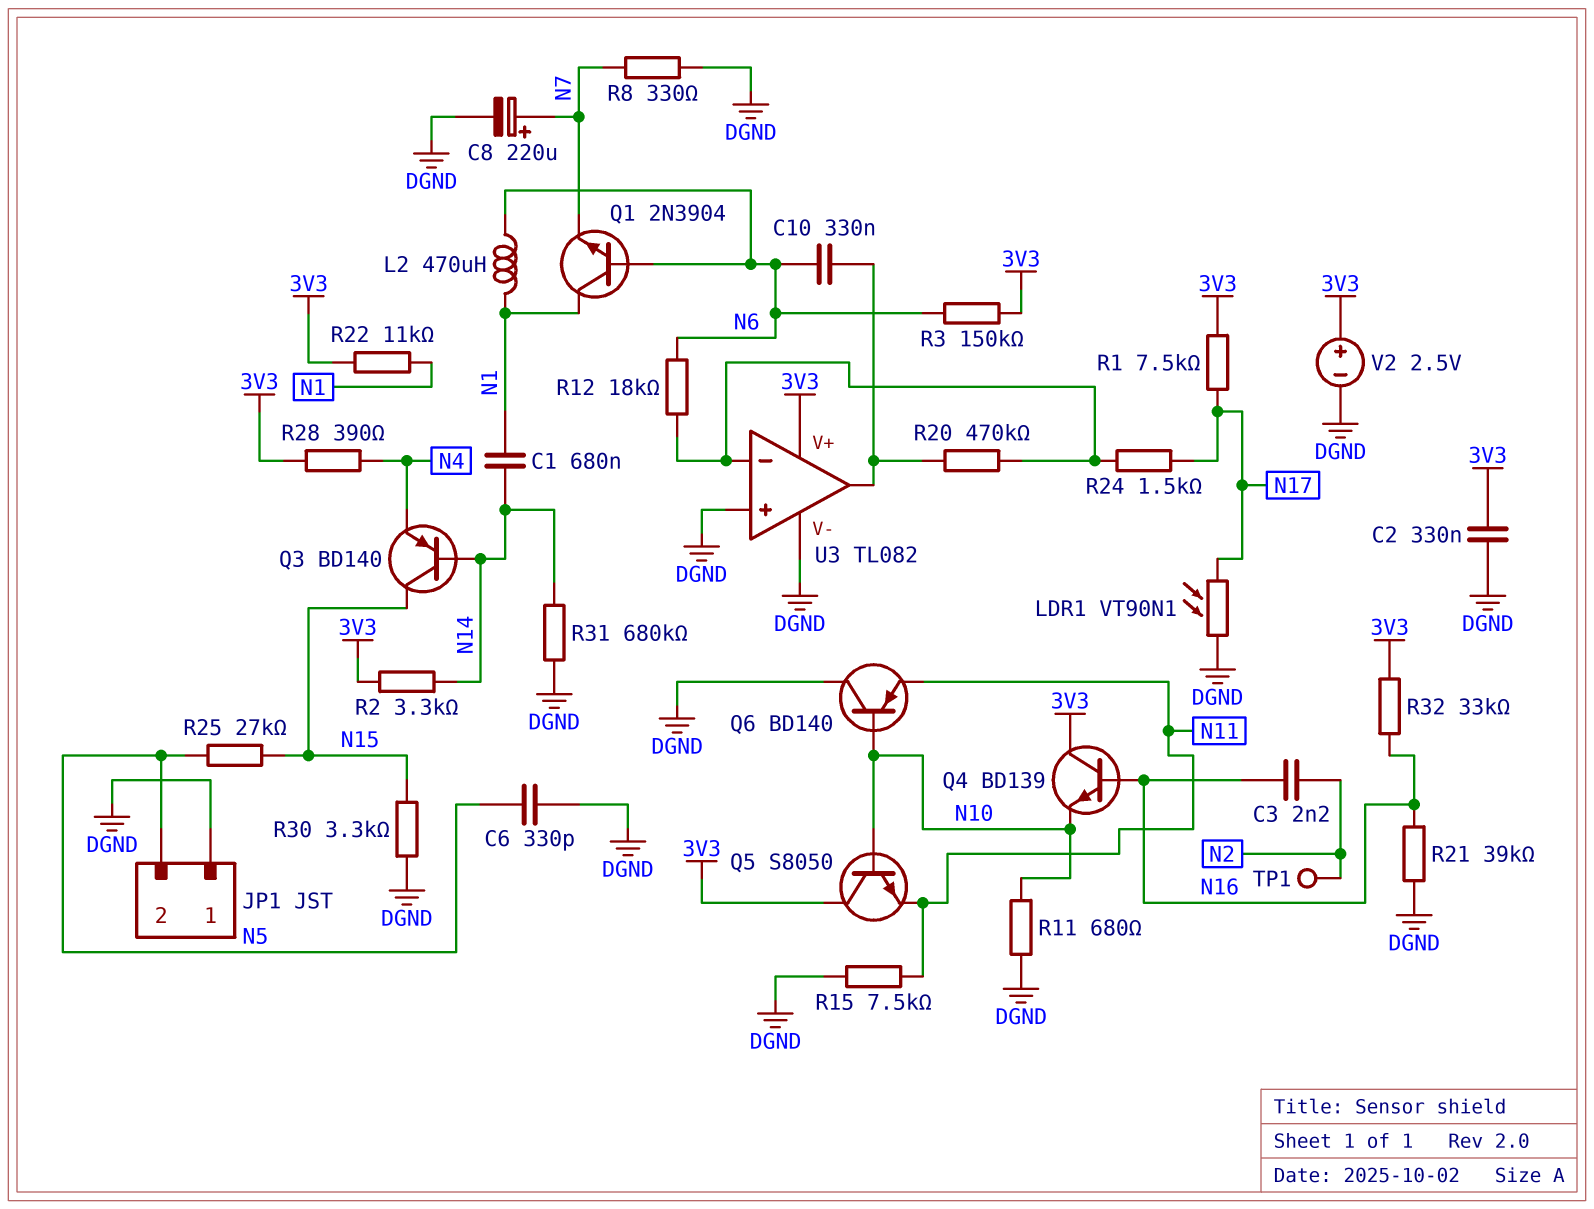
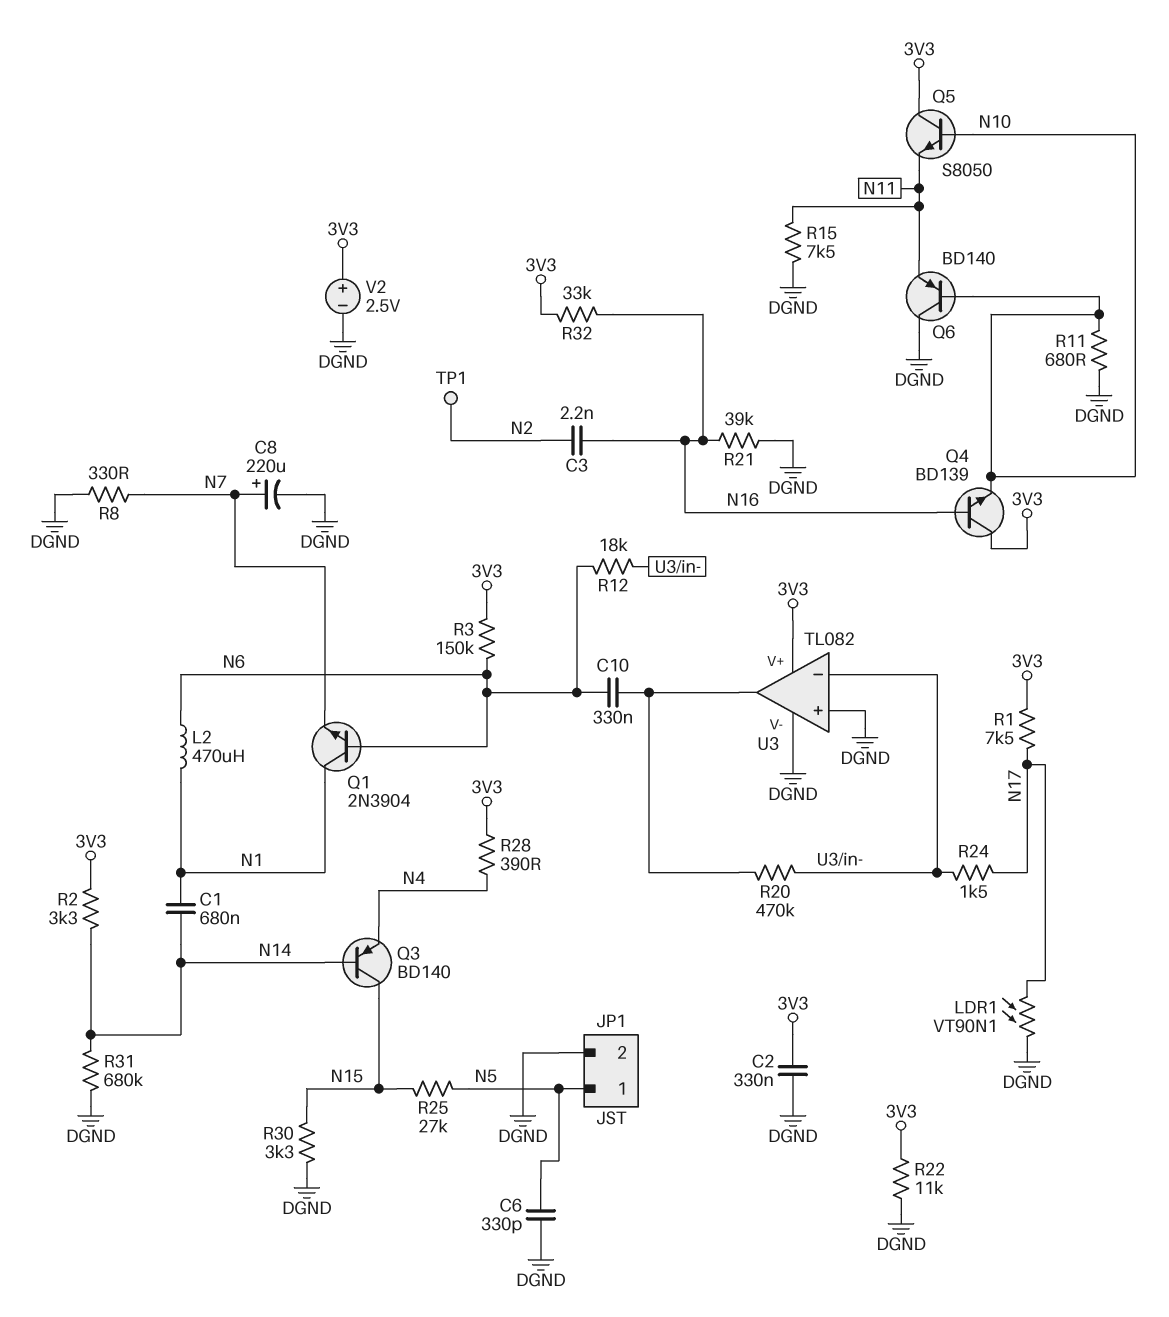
JP1 pin 1: DGND -> N5
JP1 pin 2: N5 -> DGND
R22: 11k (3V3, N1) -> 11k (3V3, DGND)

